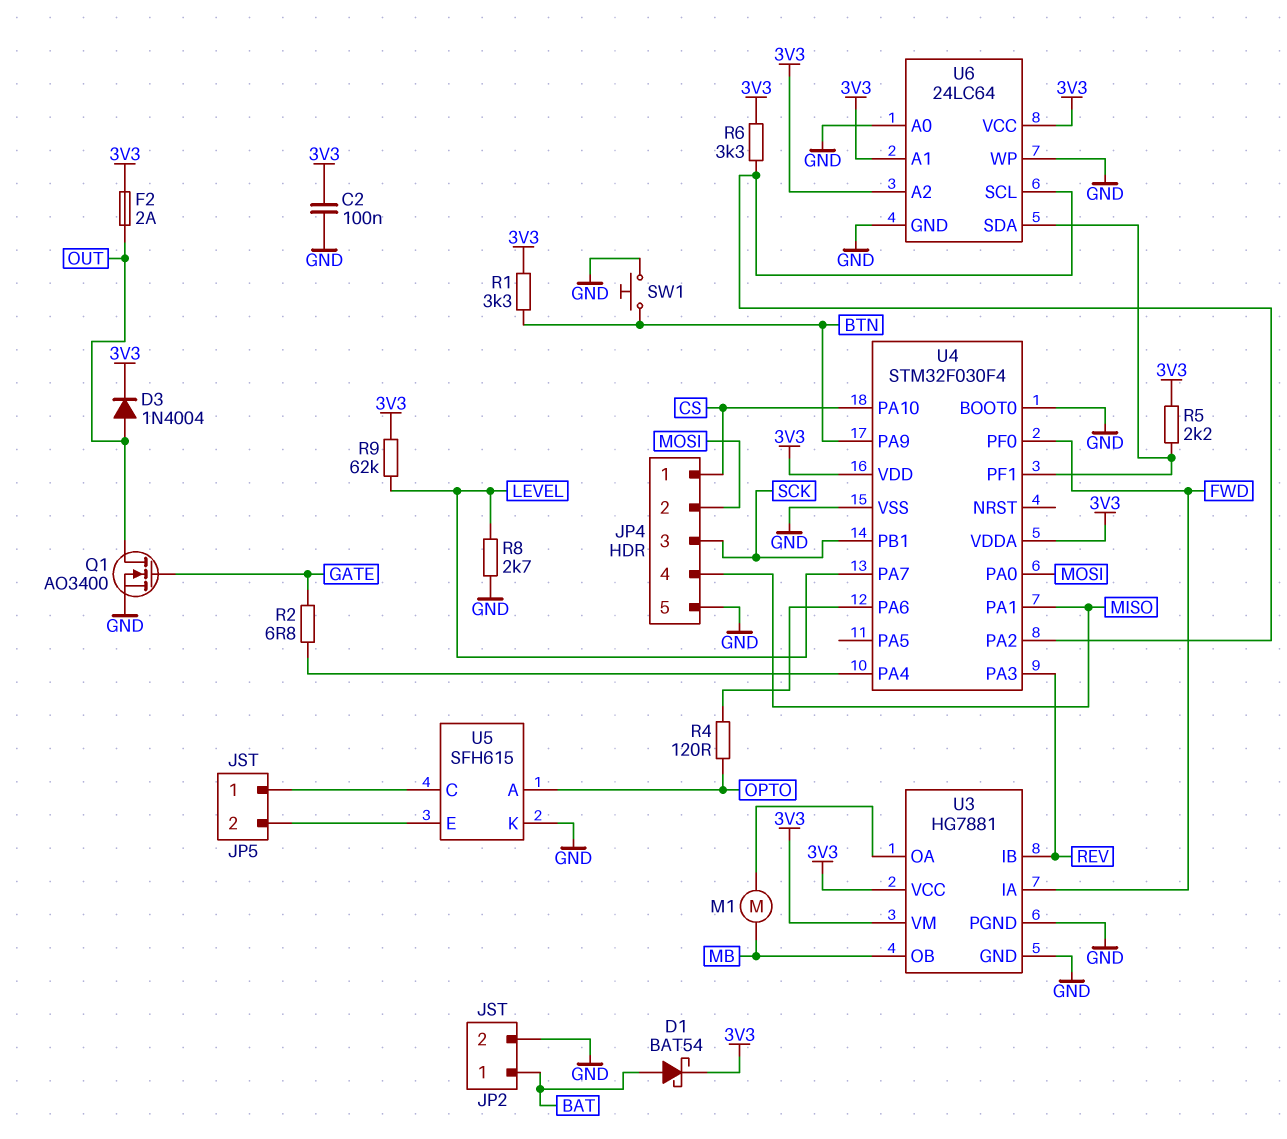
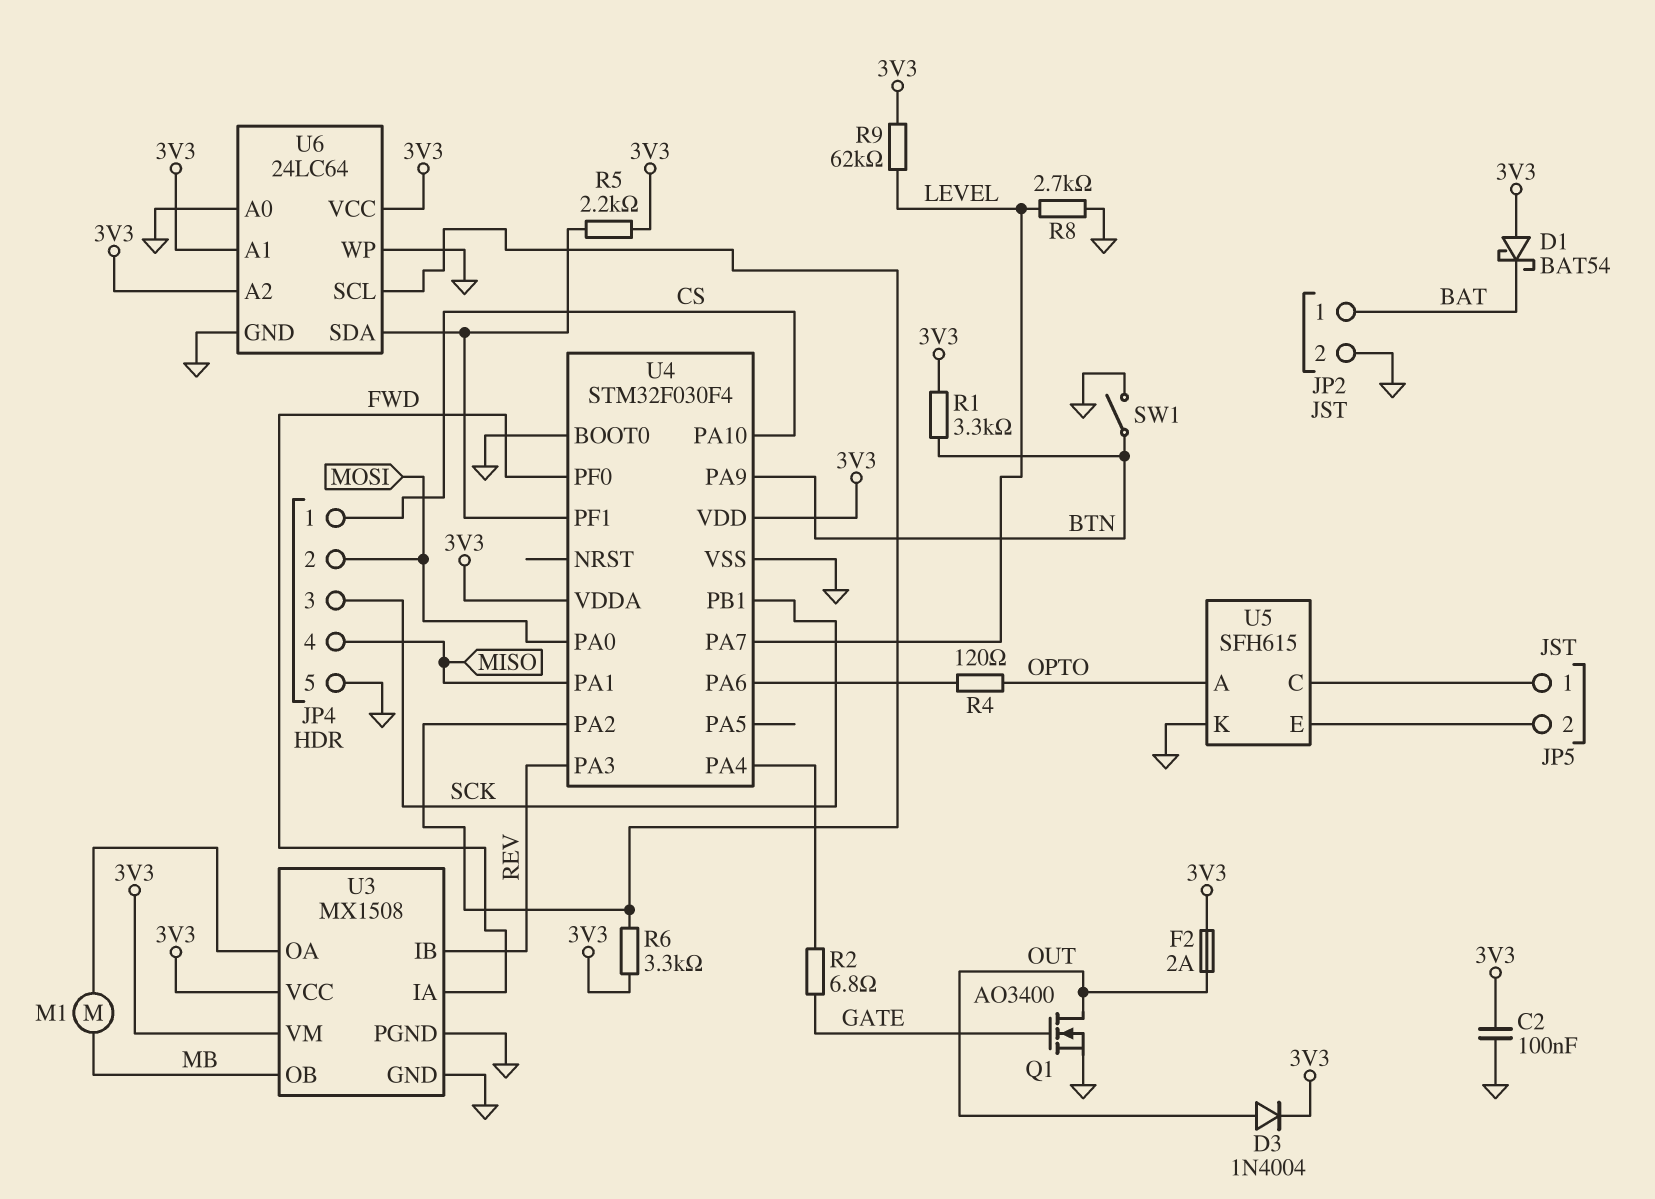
D1: schottky BAT54 (A BAT, K 3V3) -> schottky BAT54 (A 3V3, K BAT)
SW1: button (BTN, GND) -> switch (BTN, GND)
U3: HG7881 -> MX1508

